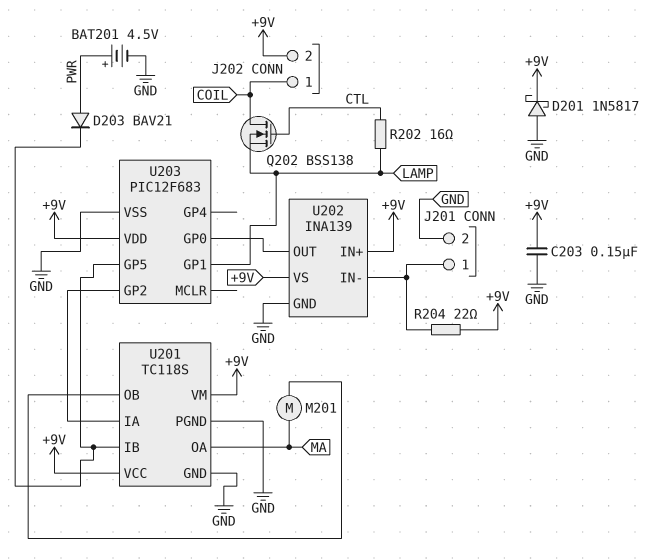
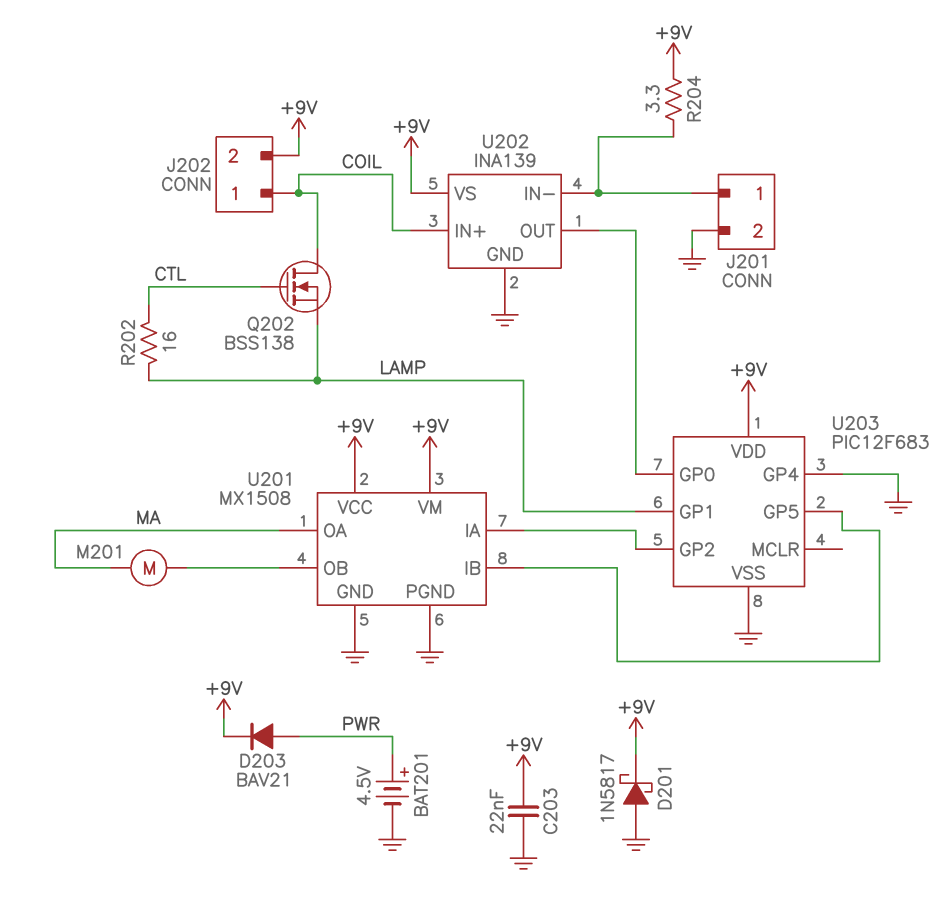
C203: 150nF (+9V, GND) -> 22nF (+9V, GND)
D203: diode BAV21 (A PWR, K U201/IB) -> diode BAV21 (A PWR, K +9V)
R204: 22 (+9V, J201/1) -> 3.3 (+9V, J201/1)
U201: TC118S -> MX1508
U202 pin IN+: +9V -> COIL
U203 pin GP4: none -> GND

